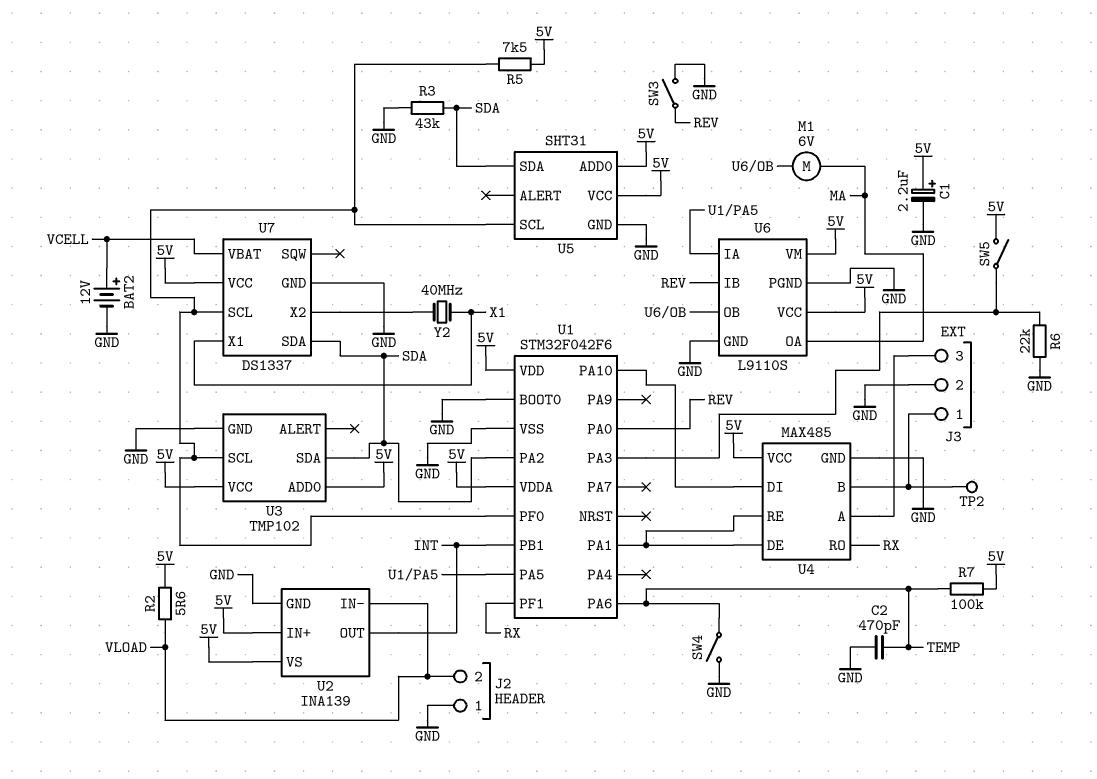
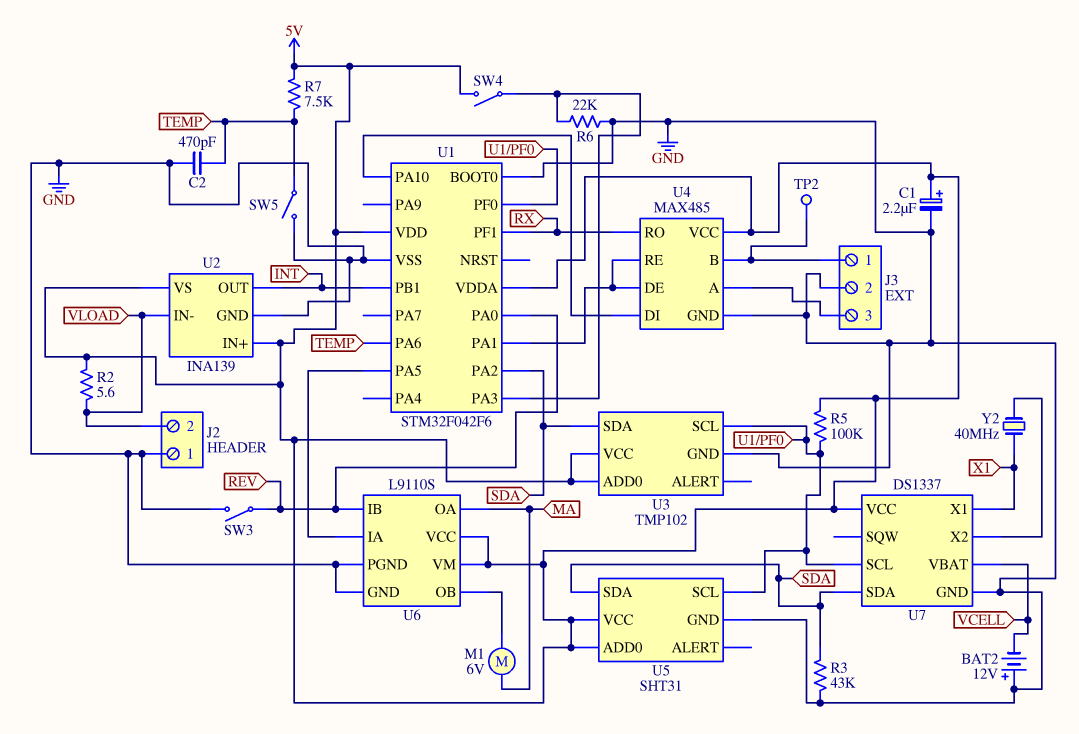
BAT2: 12V (plus VCELL, minus GND) -> 12V (plus GND, minus VCELL)
R5: 7.5k (5V, U1/PF0) -> 100k (5V, U1/PF0)
R7: 100k (5V, TEMP) -> 7.5k (5V, TEMP)
SW4: switch (GND, TEMP) -> switch (5V, U1/PA3)
SW5: switch (5V, U1/PA3) -> switch (GND, TEMP)

